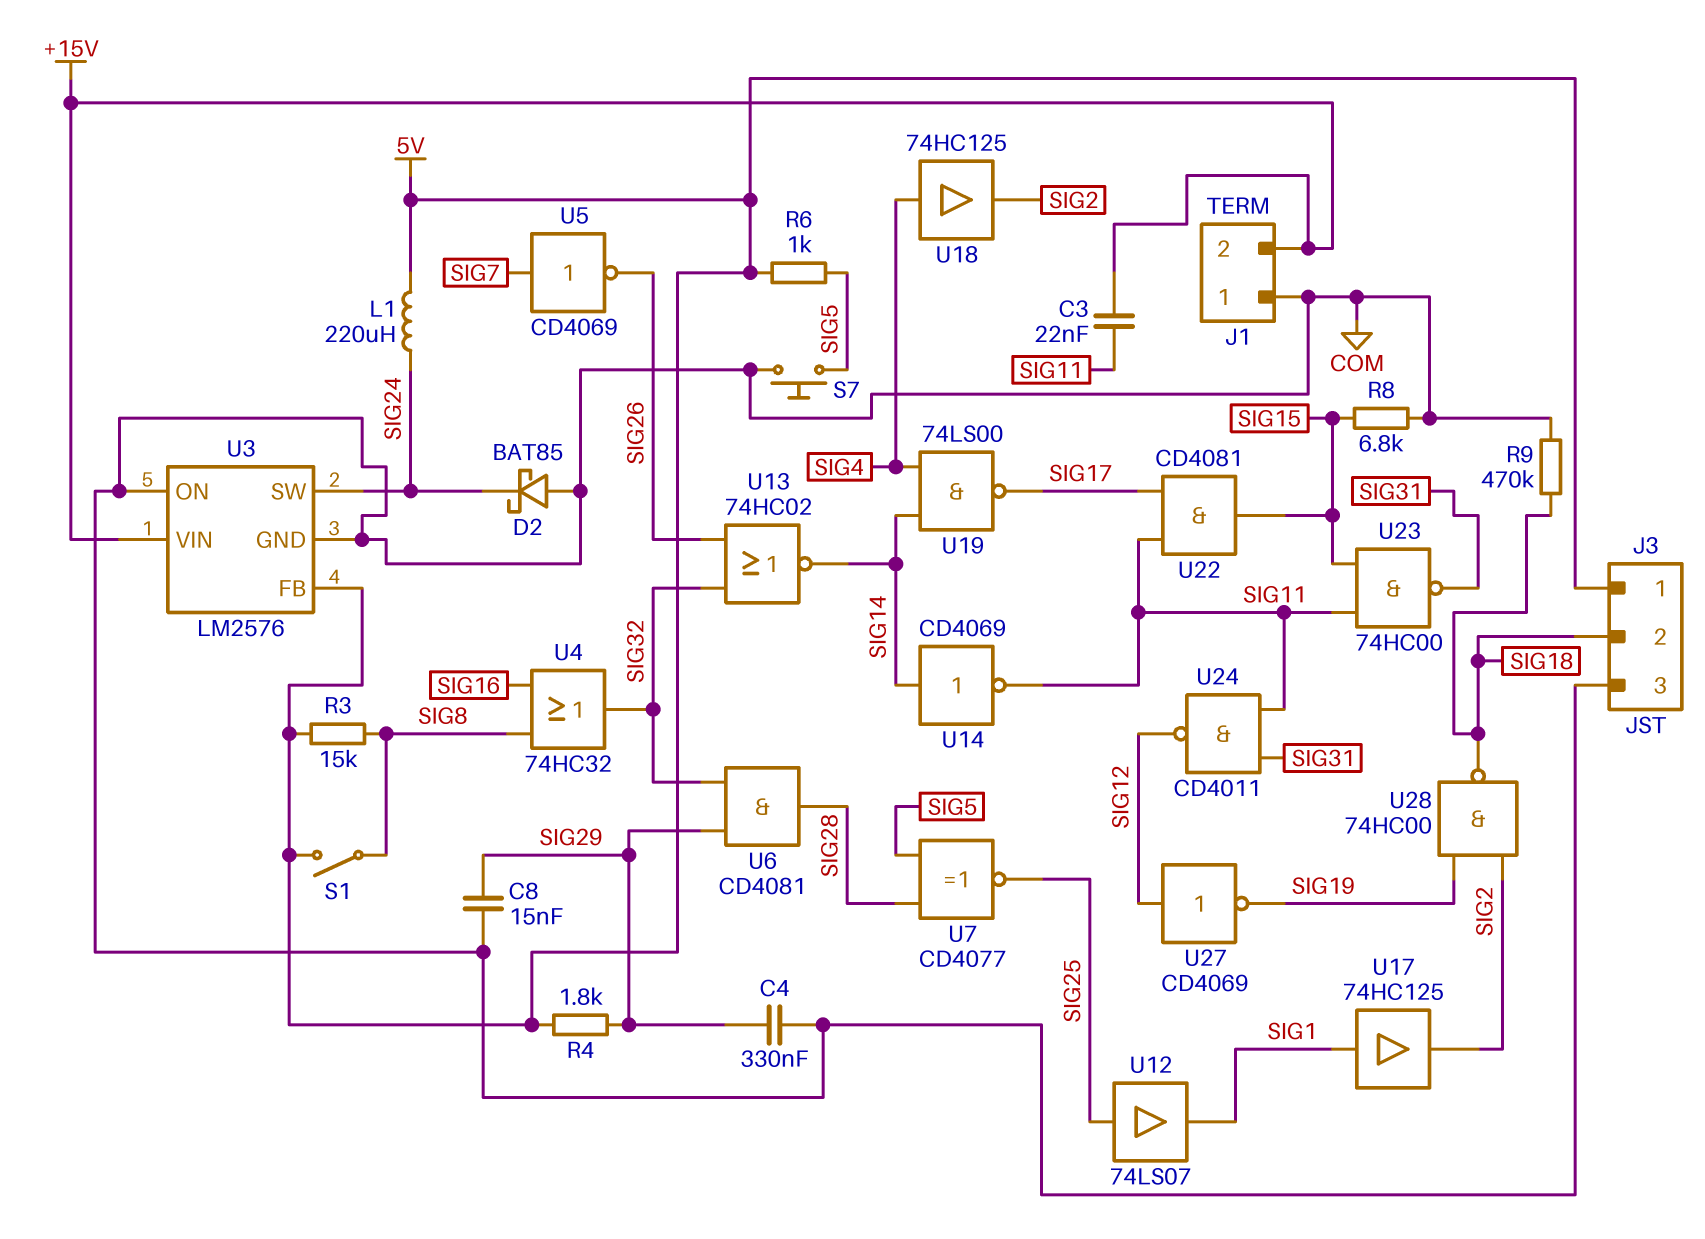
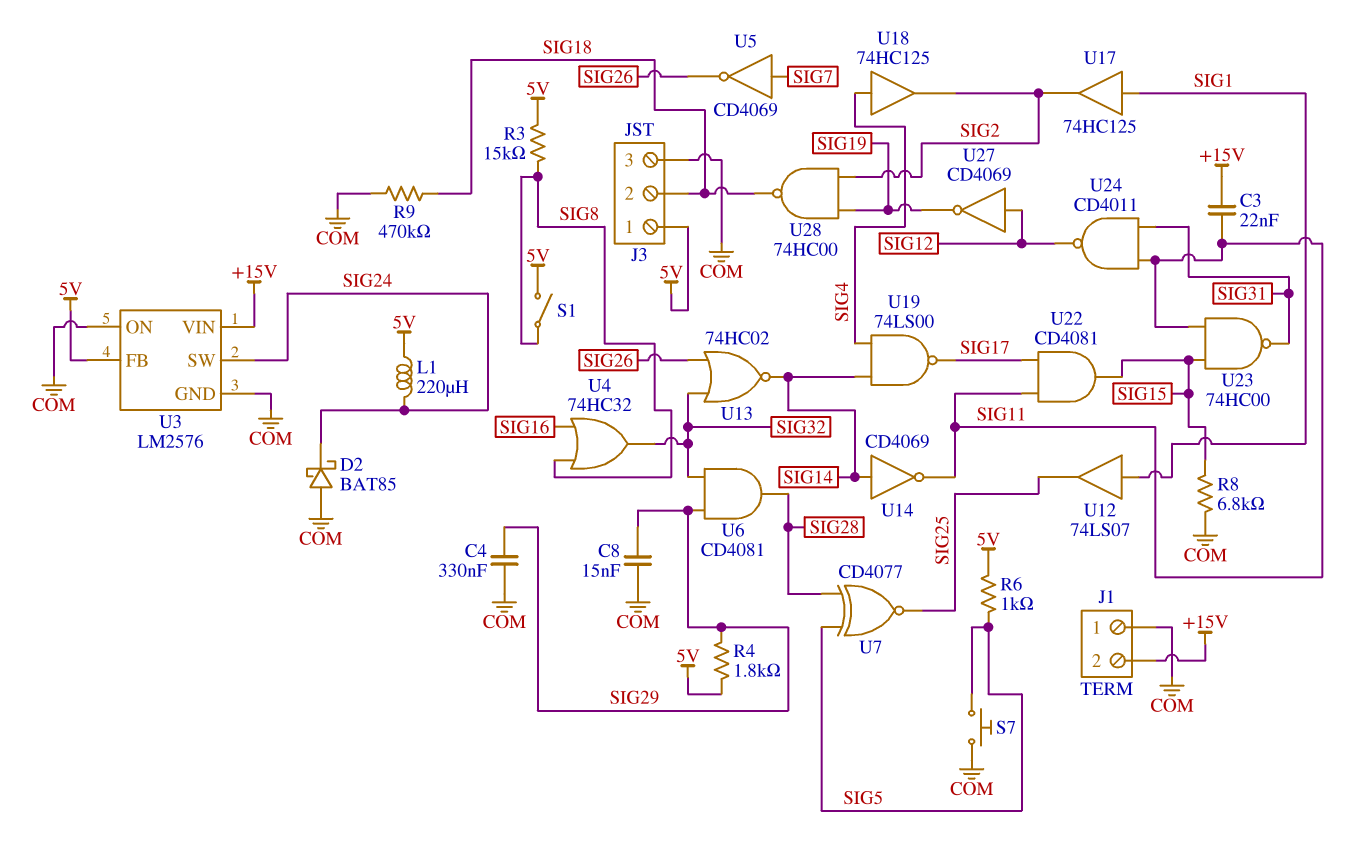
U12: buffer 74LS07 (in SIG25, out SIG1) -> buffer 74LS07 (in SIG1, out SIG25)

